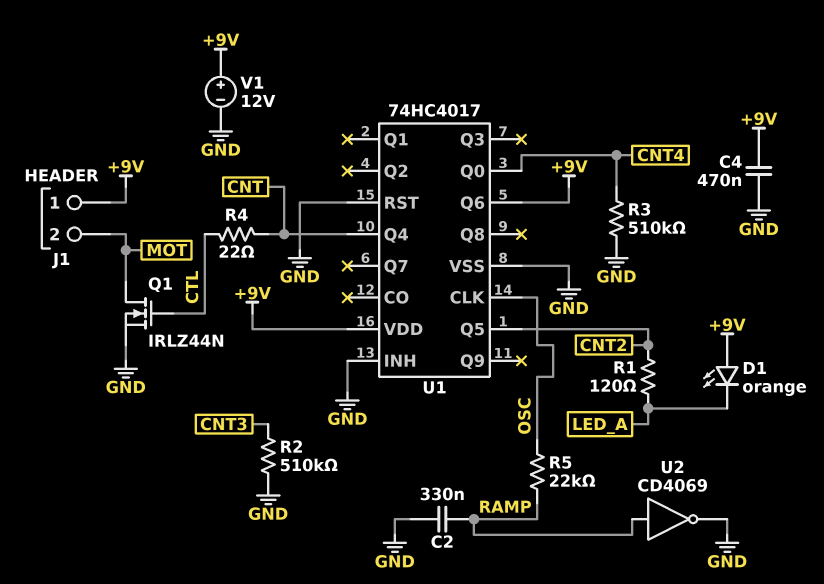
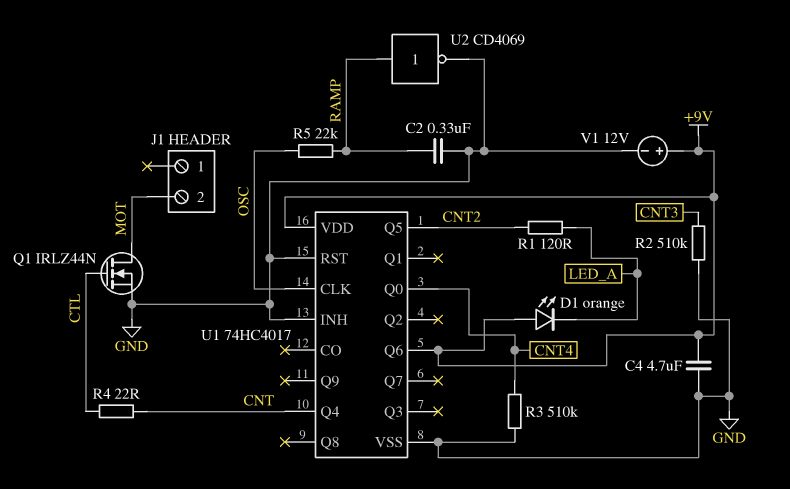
C4: 470nF (+9V, GND) -> 4.7uF (+9V, GND)
J1 pin 1: +9V -> none

